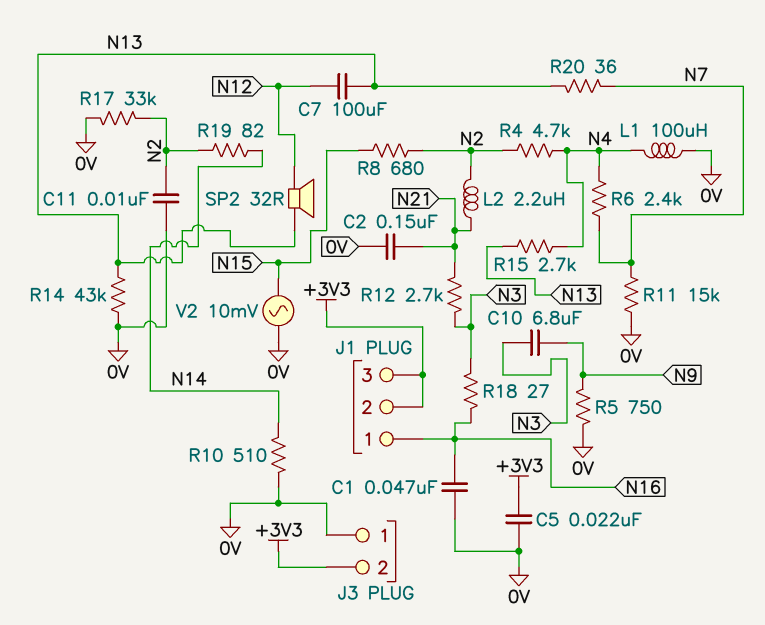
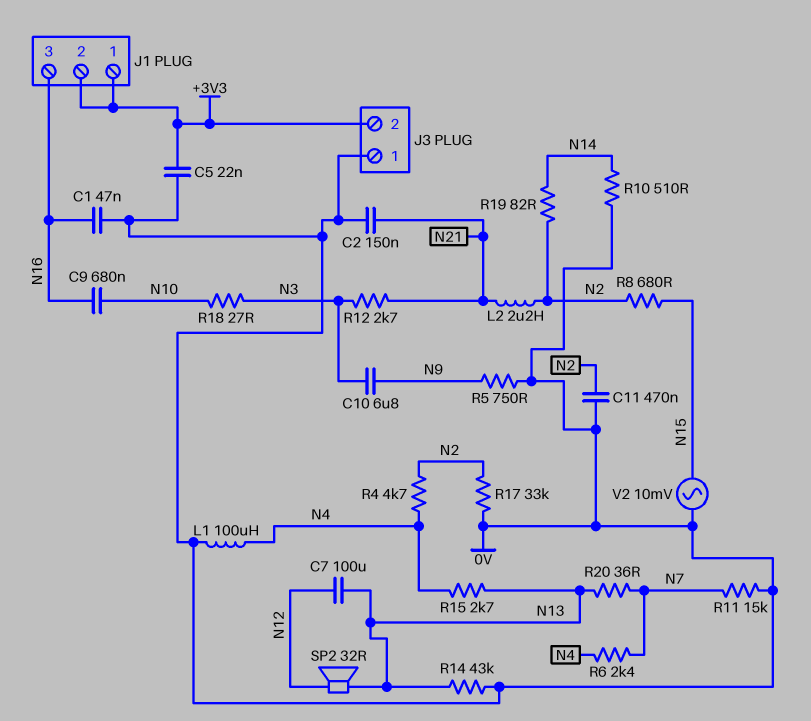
C9: none -> 680nF (N10, N16)
C11: 10nF (0V, N2) -> 470nF (0V, N2)
J1 pin 1: N16 -> +3V3
J1 pin 3: +3V3 -> N16
R18: 27 (N3, N16) -> 27 (N3, N10)

